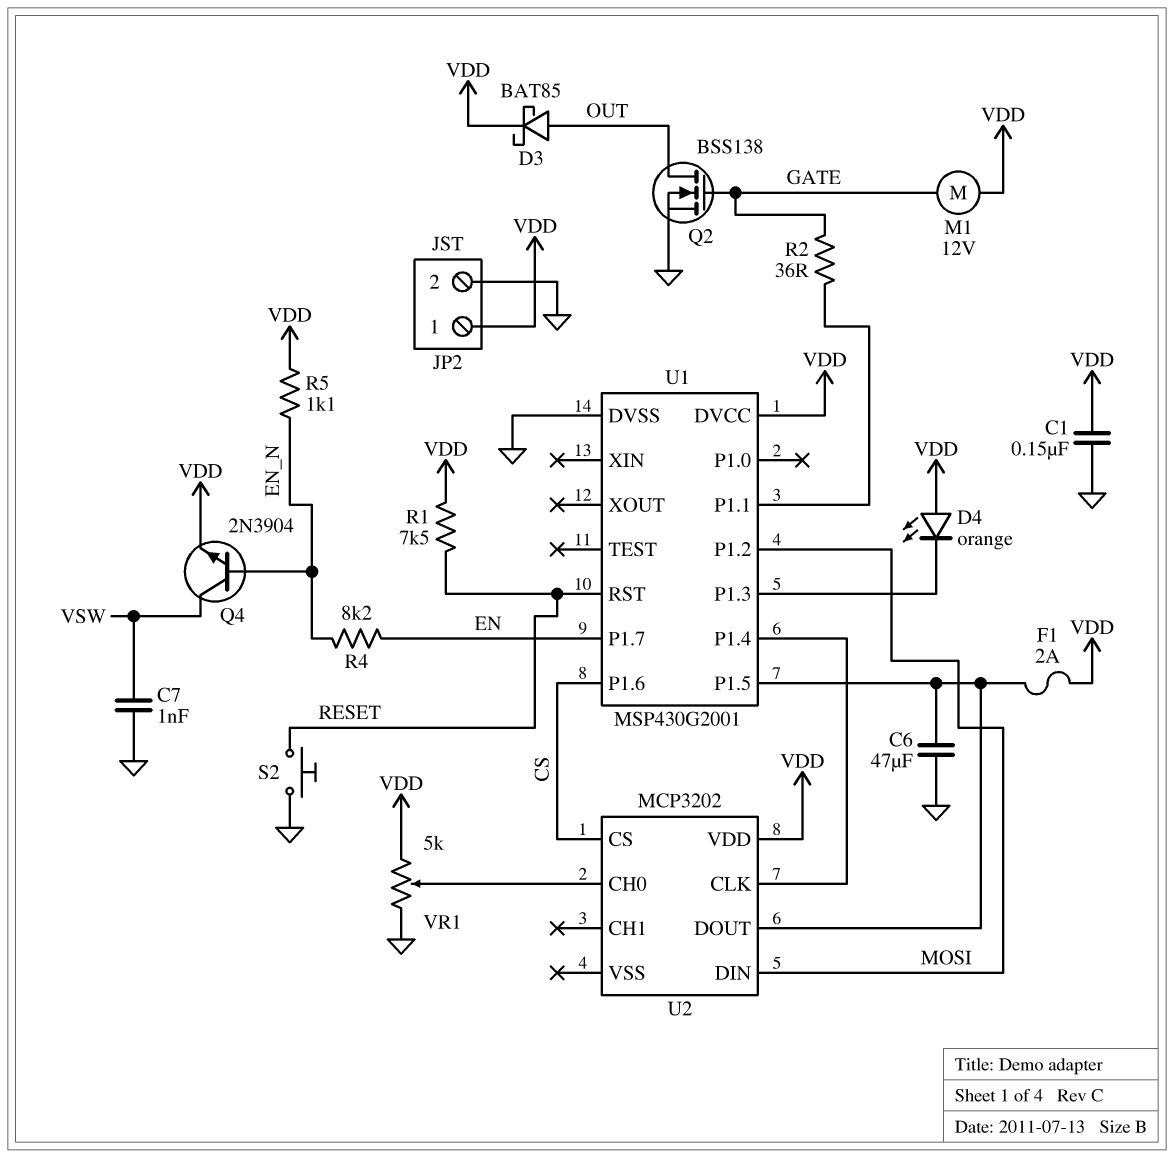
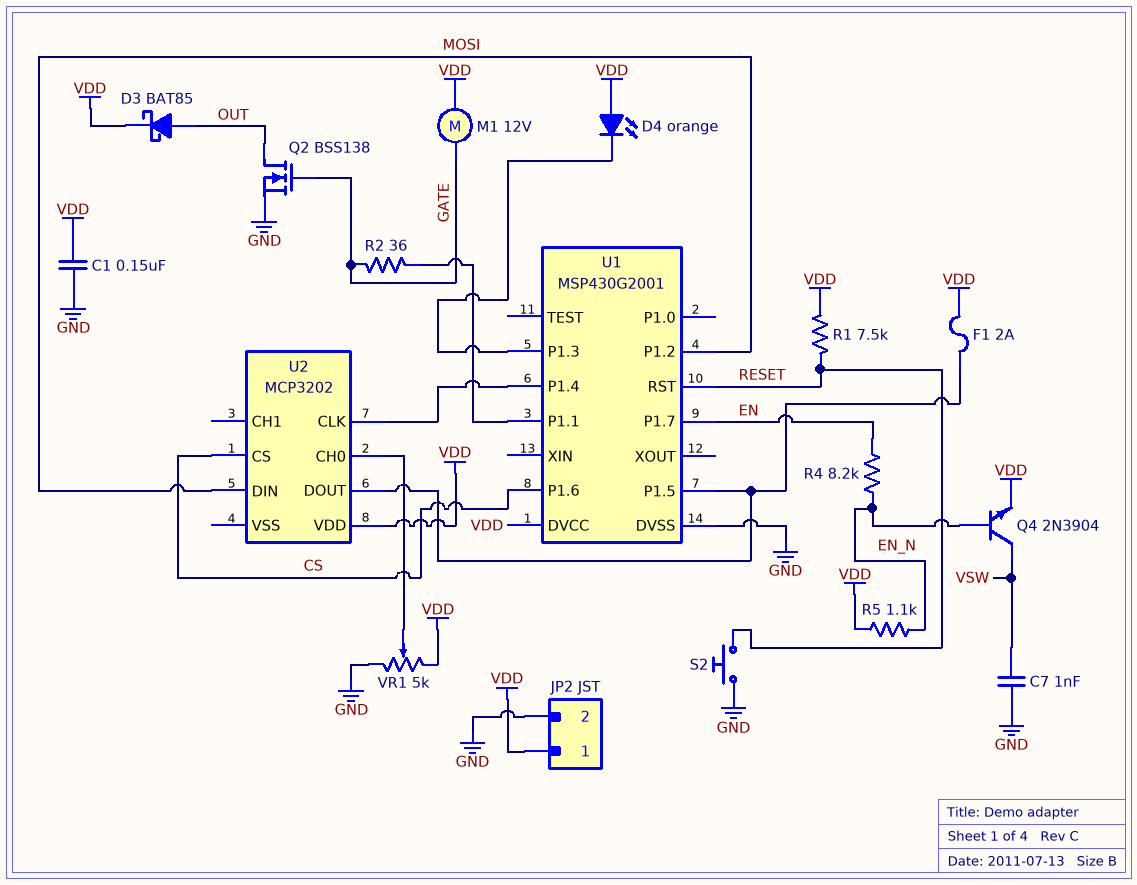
C6: 47uF (GND, U1/P1.5) -> none

